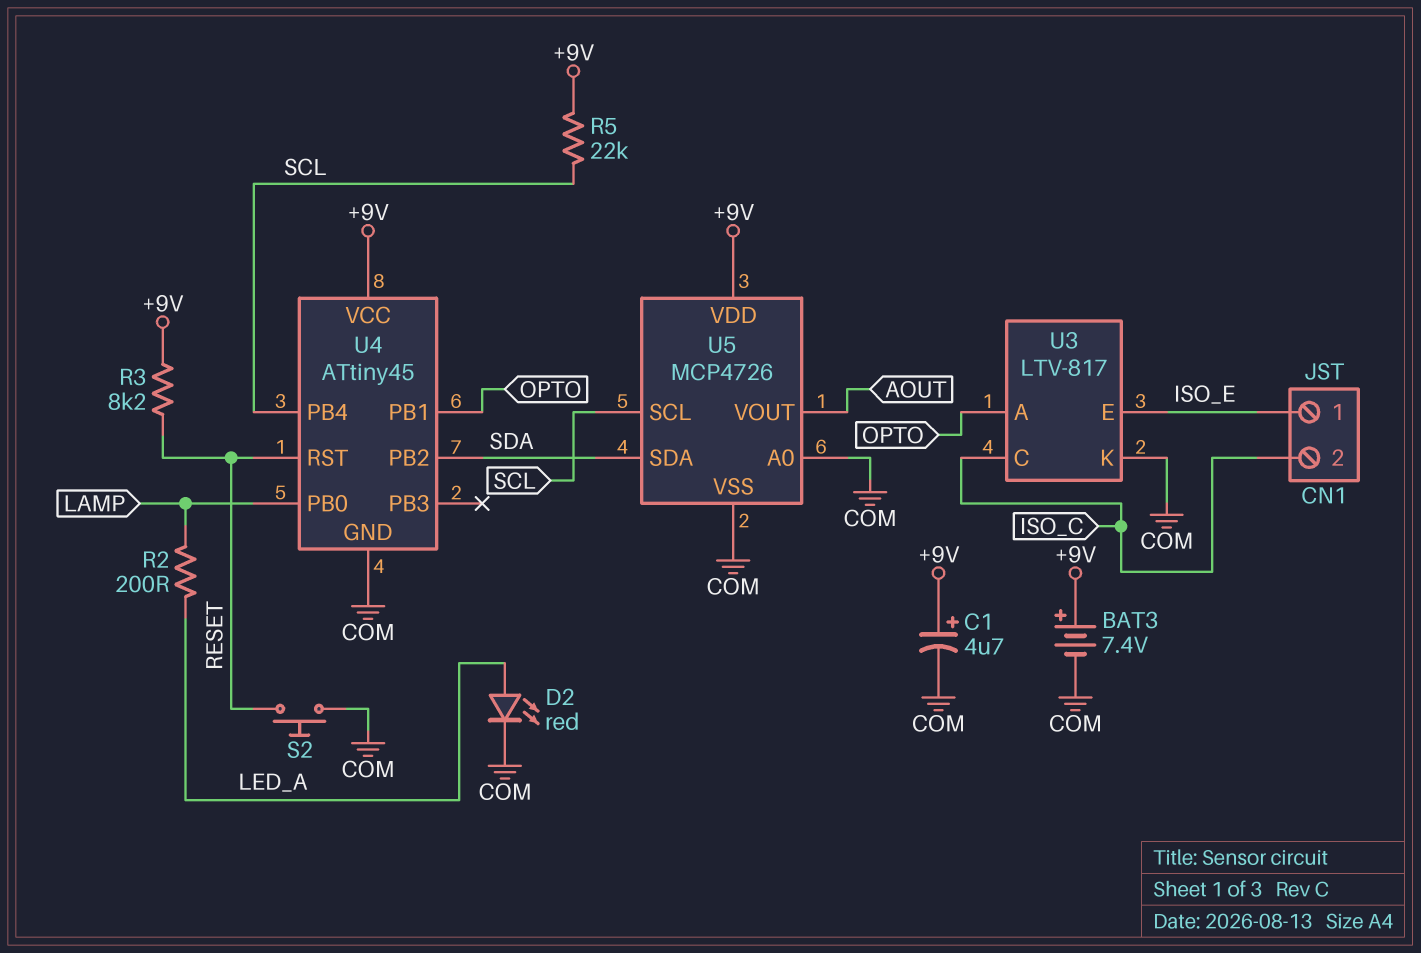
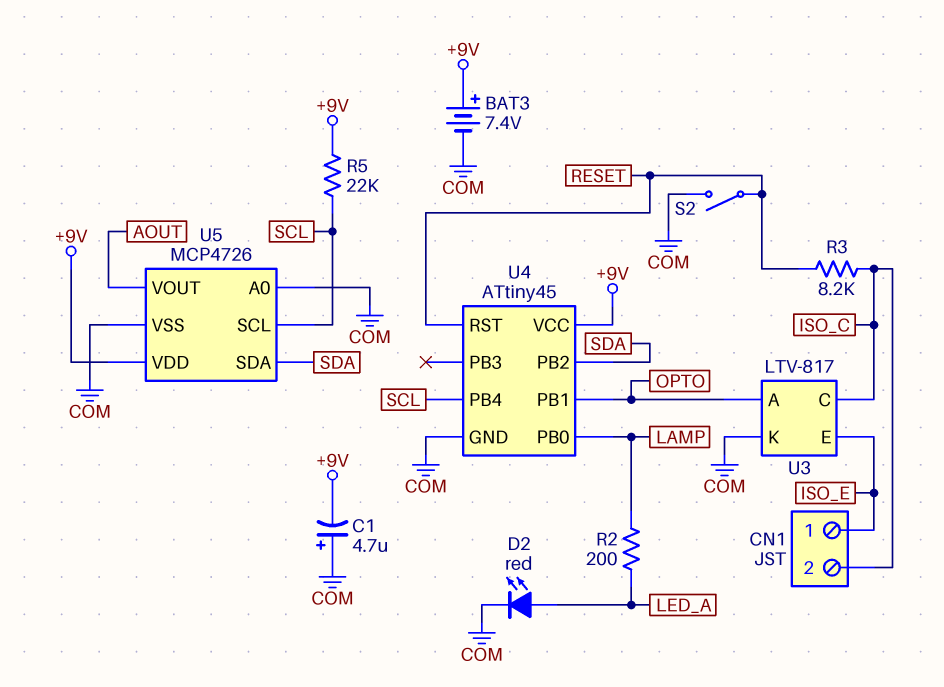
C1: 4.7uF (plus +9V, minus COM) -> 4.7uF (plus COM, minus +9V)
R3: 8.2k (+9V, RESET) -> 8.2k (ISO_C, RESET)
S2: button (COM, RESET) -> switch (COM, RESET)

